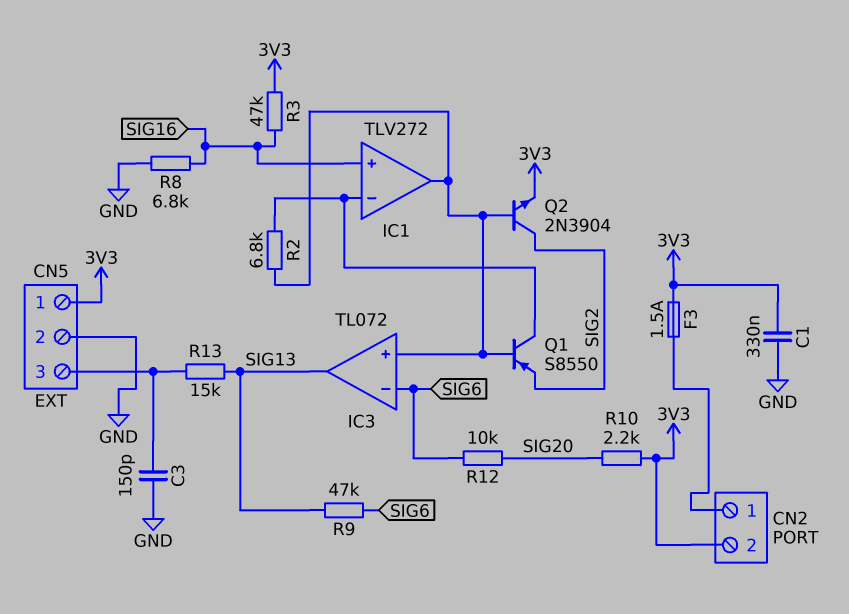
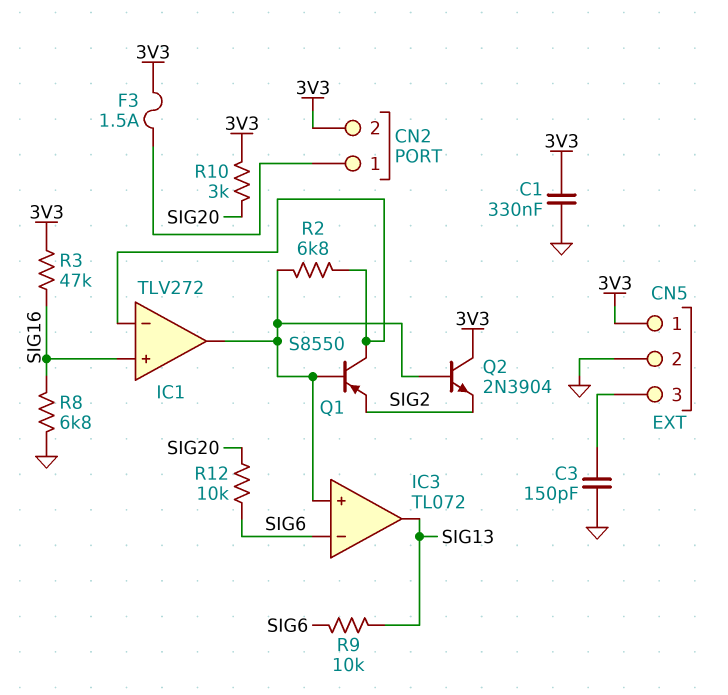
Q2: NPN 2N3904 (B IC1/out, C SIG2, E 3V3) -> NPN 2N3904 (B IC1/out, C 3V3, E SIG2)
R9: 47k (SIG6, SIG13) -> 10k (SIG6, SIG13)
R10: 2.2k (3V3, SIG20) -> 3k (3V3, SIG20)
R13: 15k (CN5/3, SIG13) -> none

